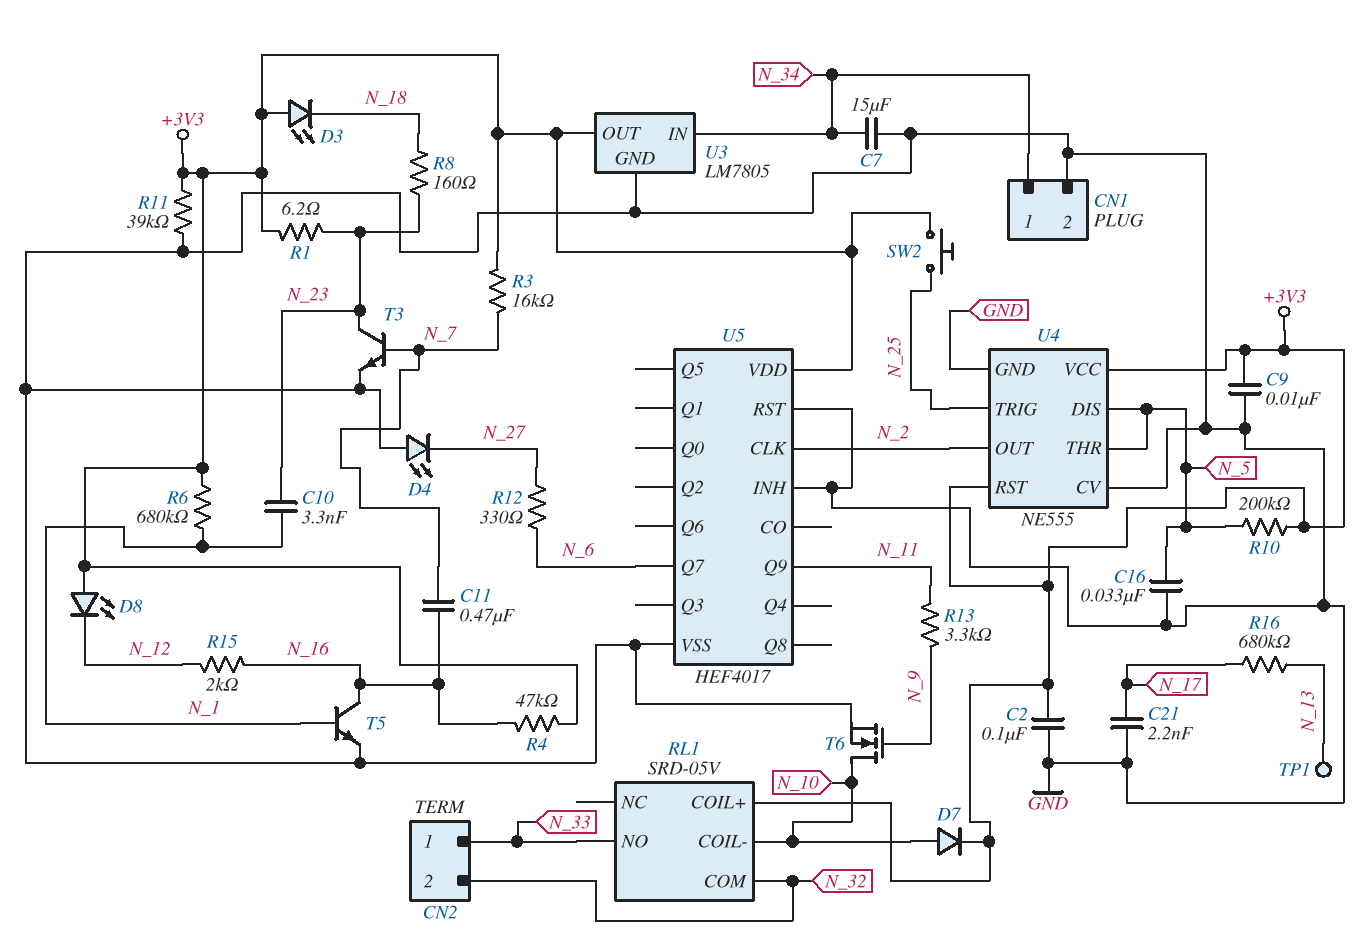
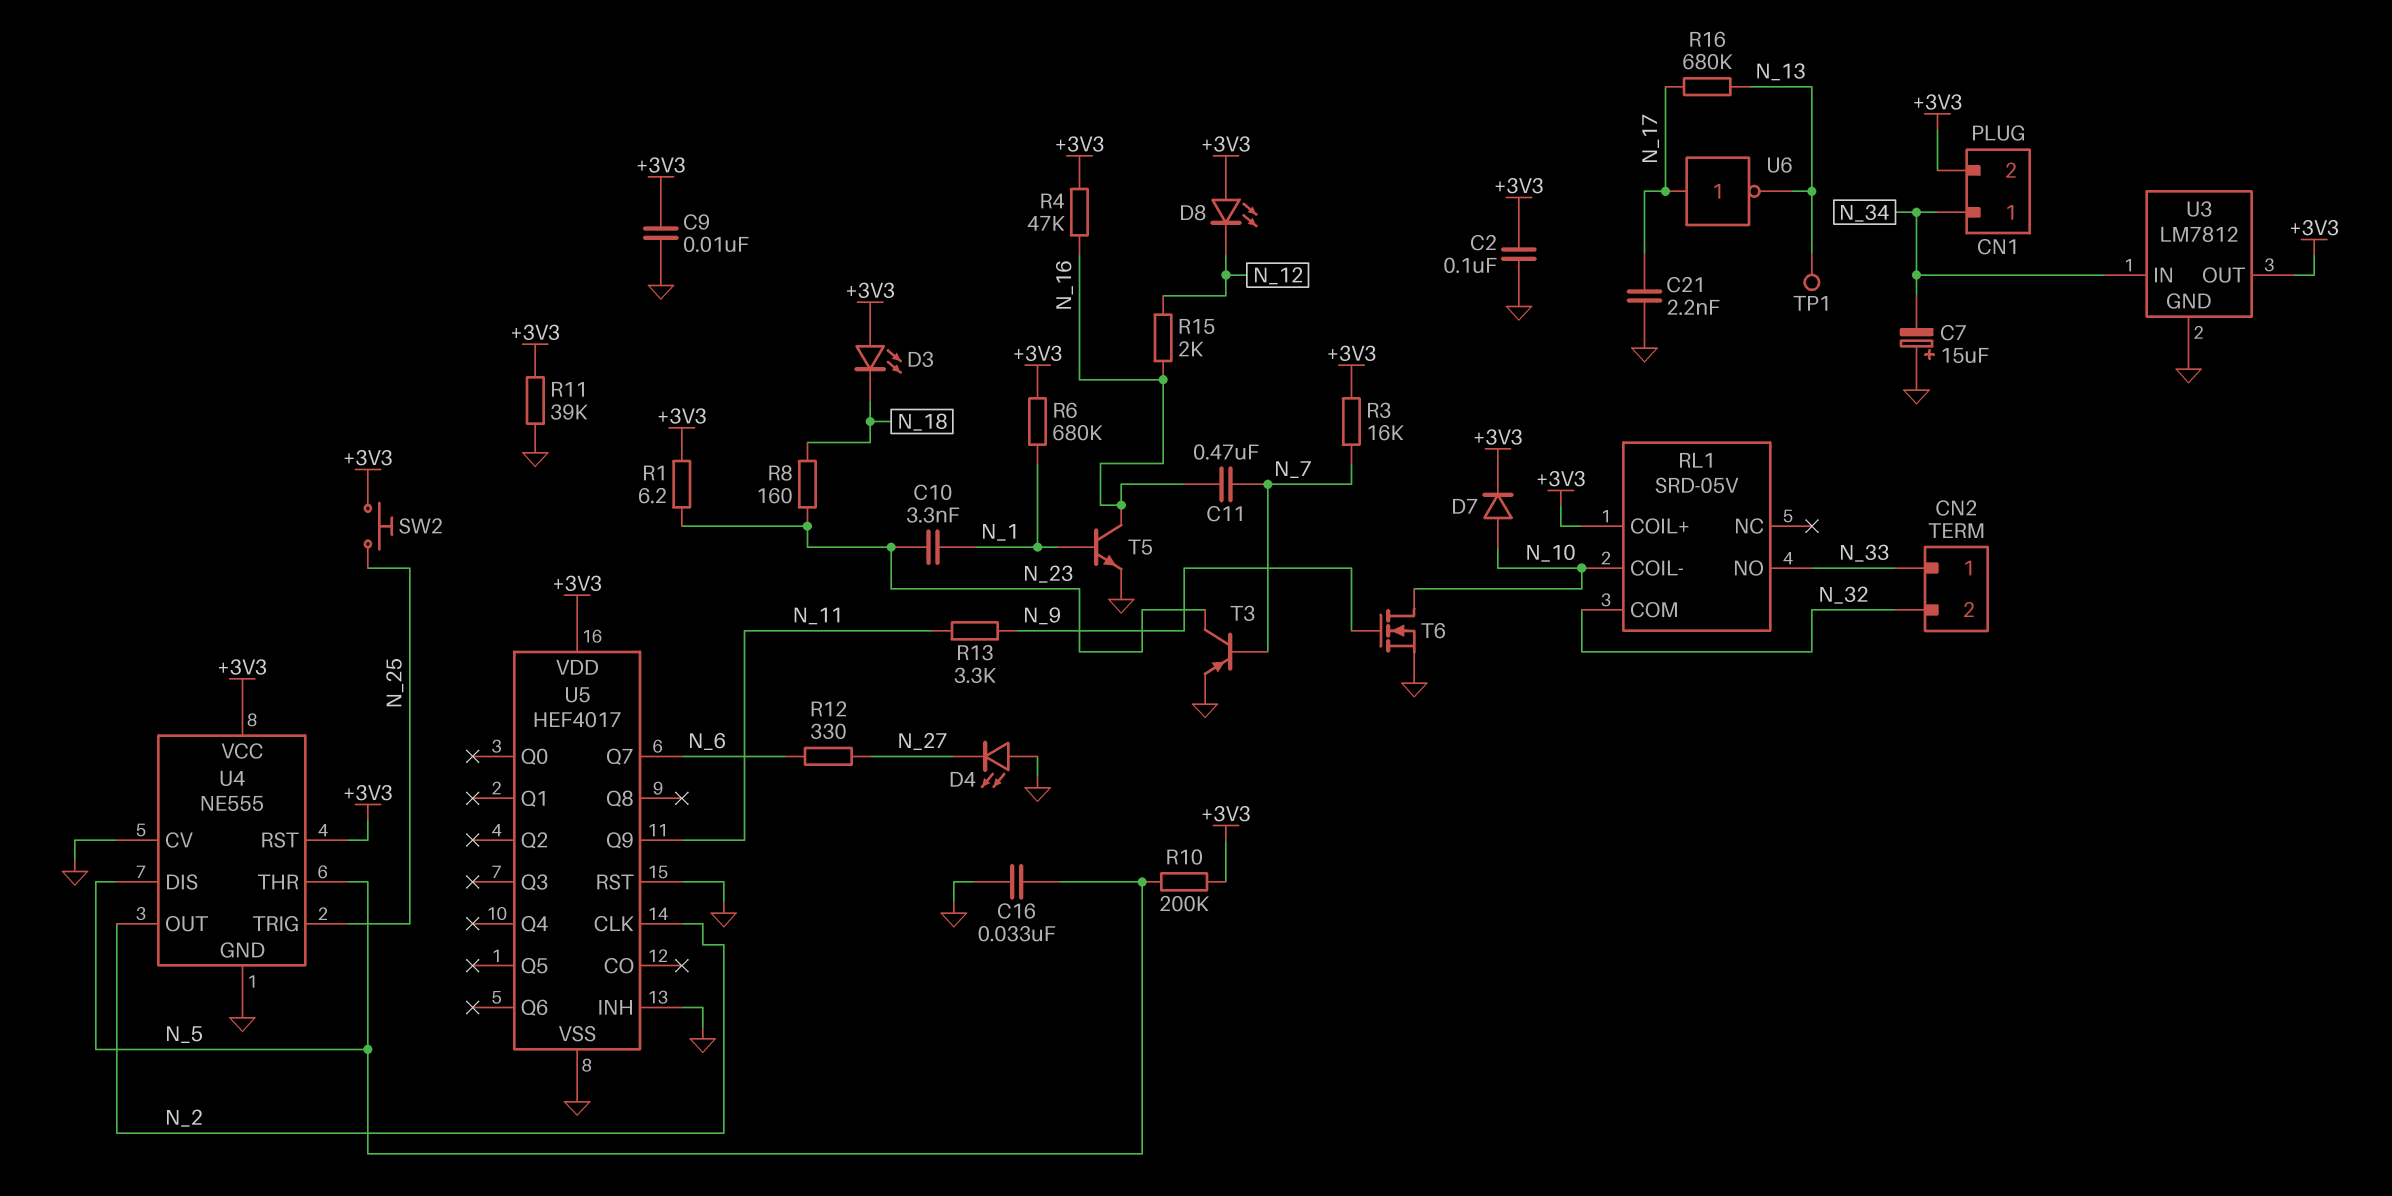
C7: 15uF (GND, N_34) -> 15uF (plus GND, minus N_34)
CN1 pin 2: GND -> +3V3
T3: NPN (B N_7, C N_23, E GND) -> PNP (B N_7, C N_23, E GND)
U3: LM7805 -> LM7812
U6: none -> NOT (in N_17, out N_13)

